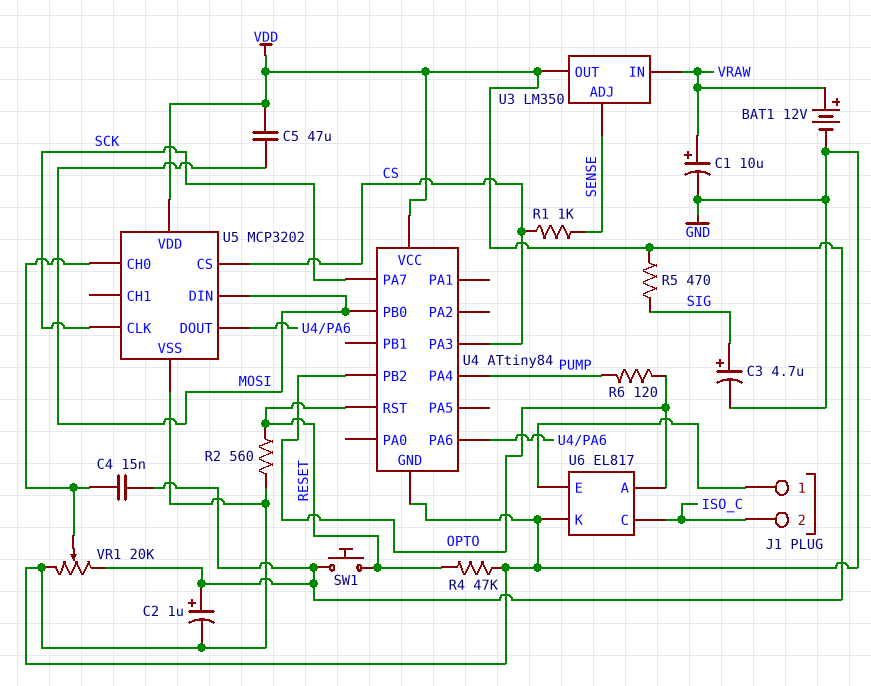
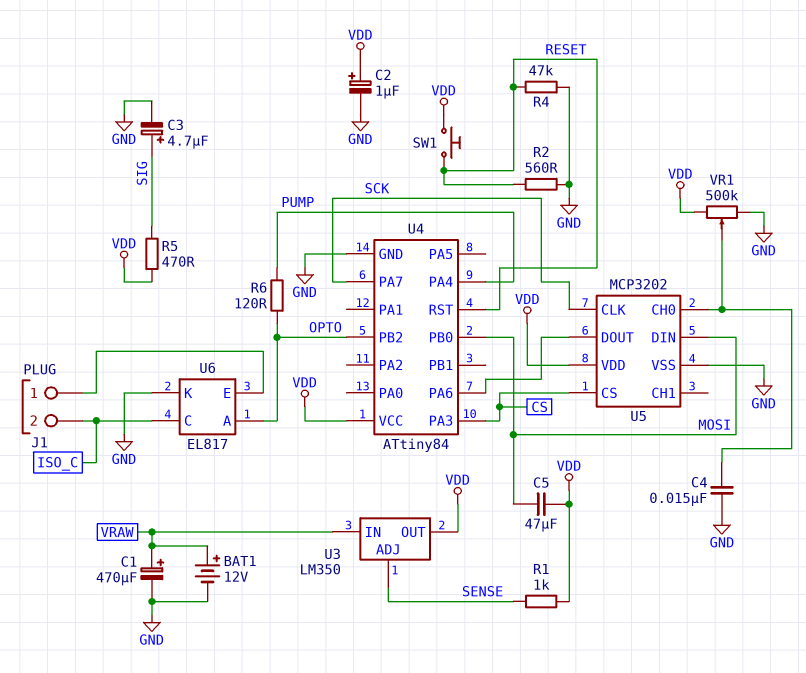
C1: 10uF (plus VRAW, minus GND) -> 470uF (plus VRAW, minus GND)
C4: 15nF (U5/CH0, VDD) -> 15nF (GND, U5/CH0)
R1: 1k (CS, SENSE) -> 1k (SENSE, VDD)
VR1: 20k (GND, VDD, wiper U5/CH0) -> 500k (GND, VDD, wiper U5/CH0)

